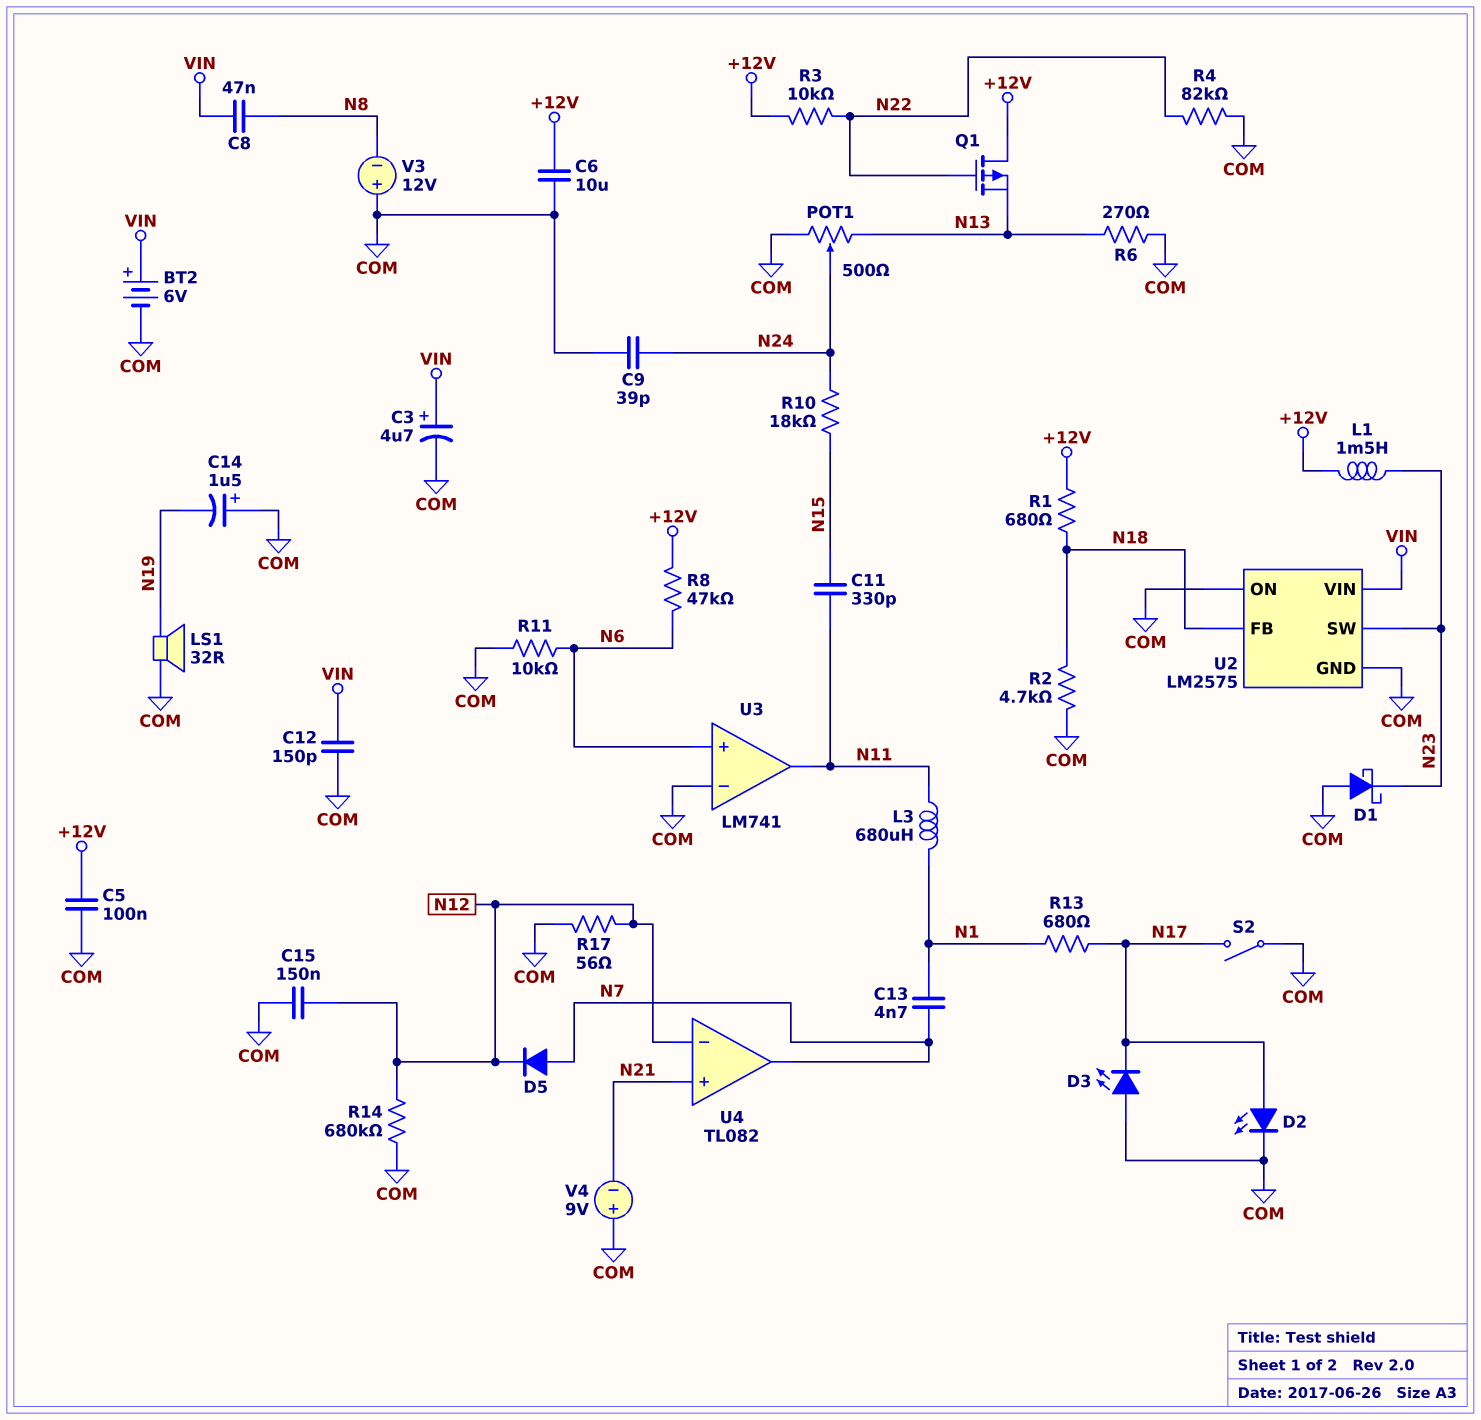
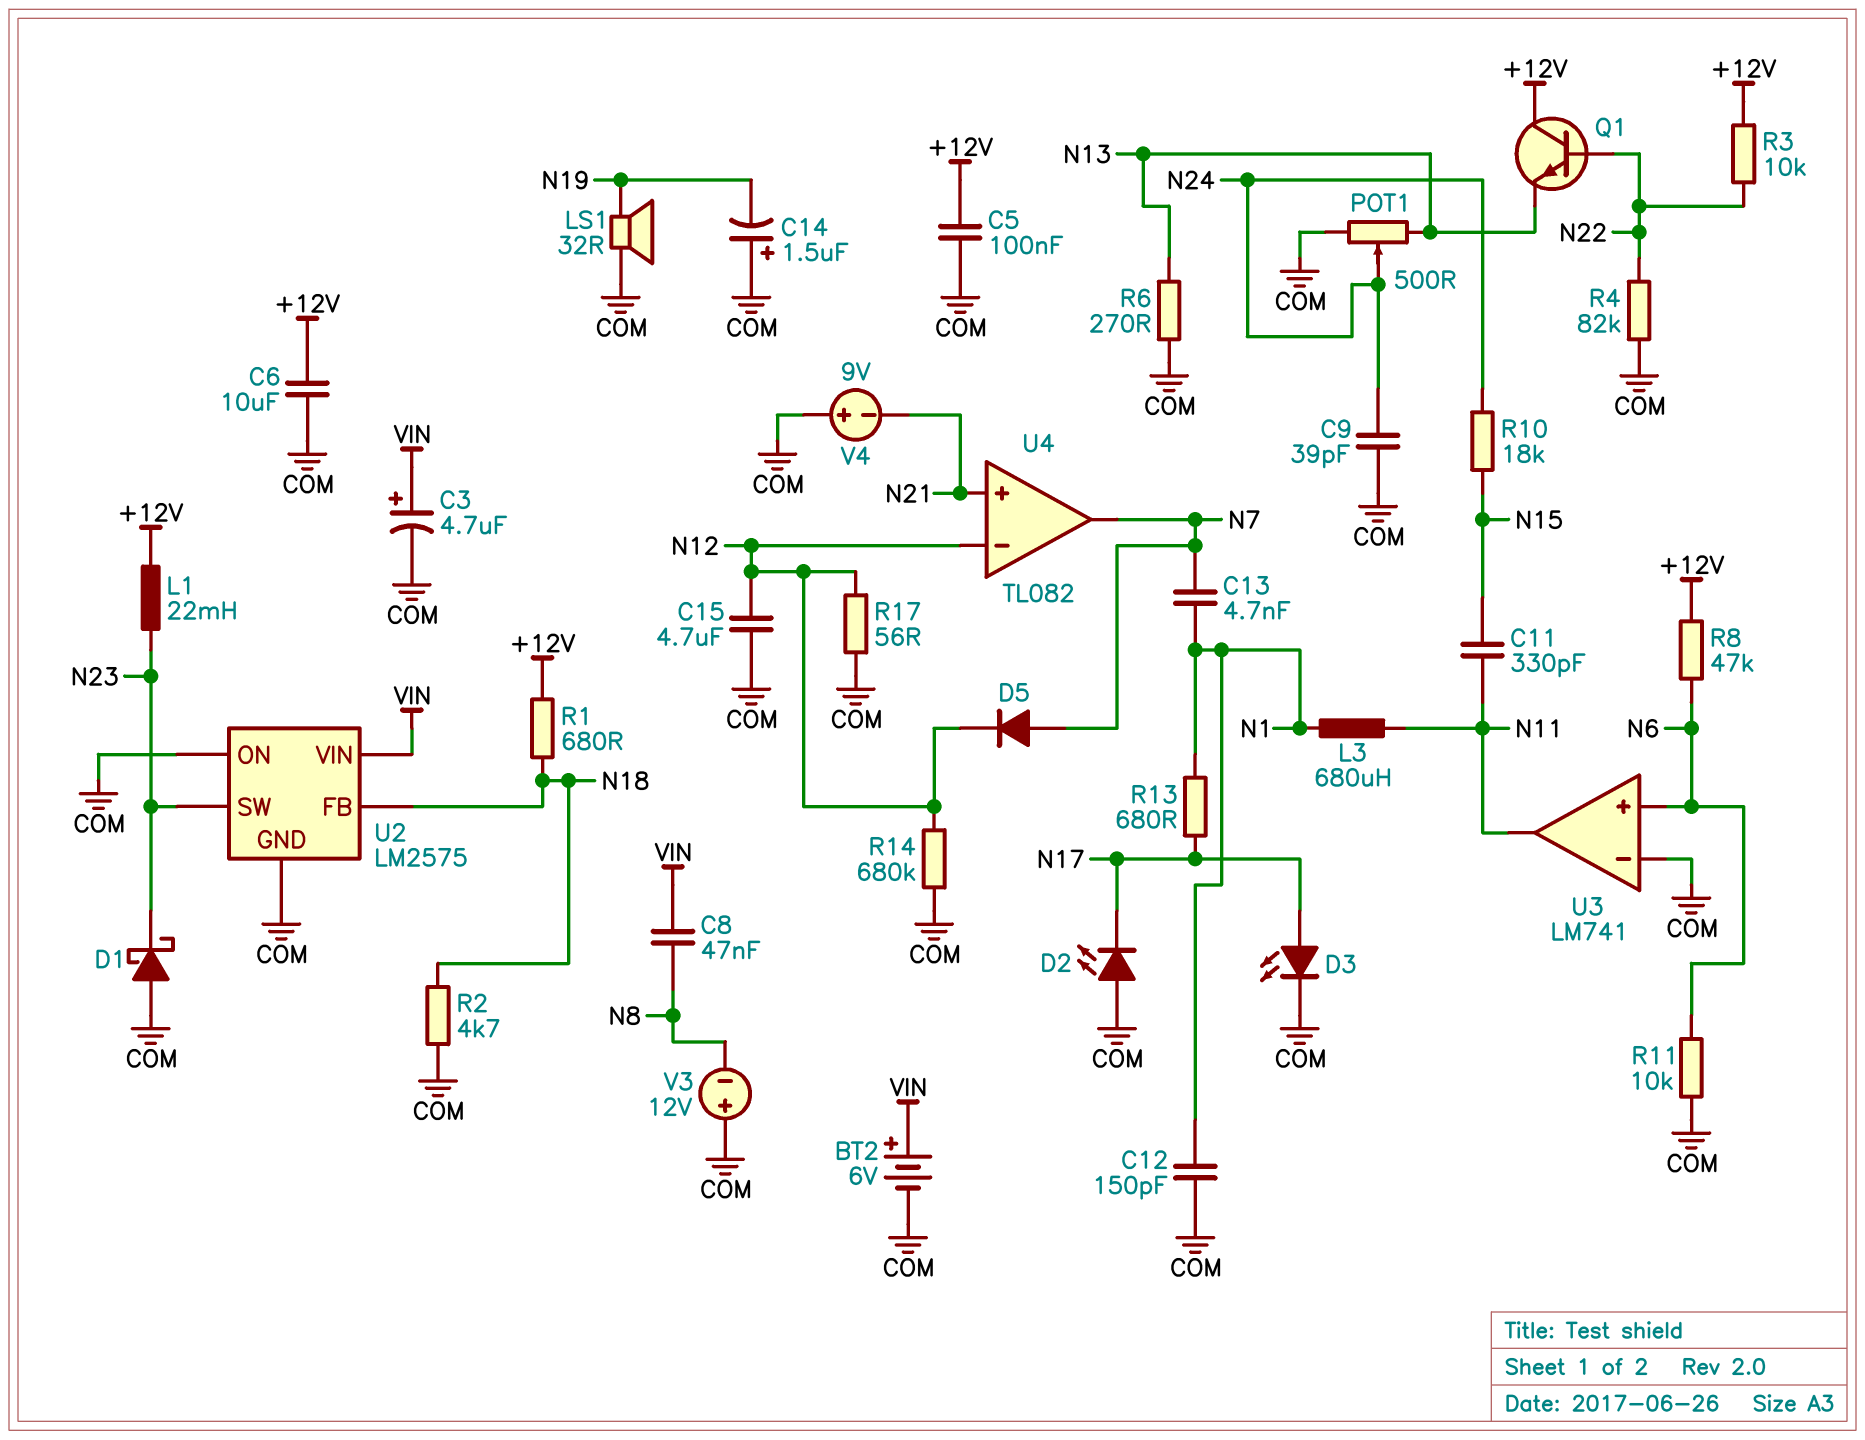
C12: 150pF (COM, VIN) -> 150pF (COM, N1)
C15: 150nF (COM, N12) -> 4.7uF (COM, N12)
D2: LED (A N17, K COM) -> LED (A COM, K N17)
D3: LED (A COM, K N17) -> LED (A N17, K COM)
L1: 1.5mH (+12V, N23) -> 22mH (+12V, N23)
Q1: PMOS (G N22, D +12V, S N13) -> NPN (B N22, C +12V, E N13)
S2: switch (COM, N17) -> none

